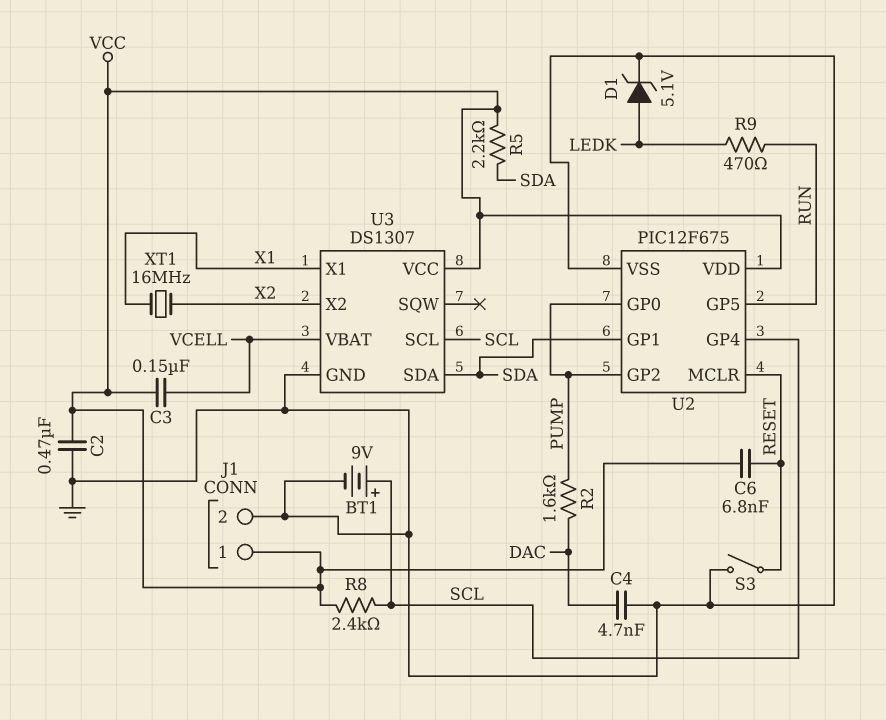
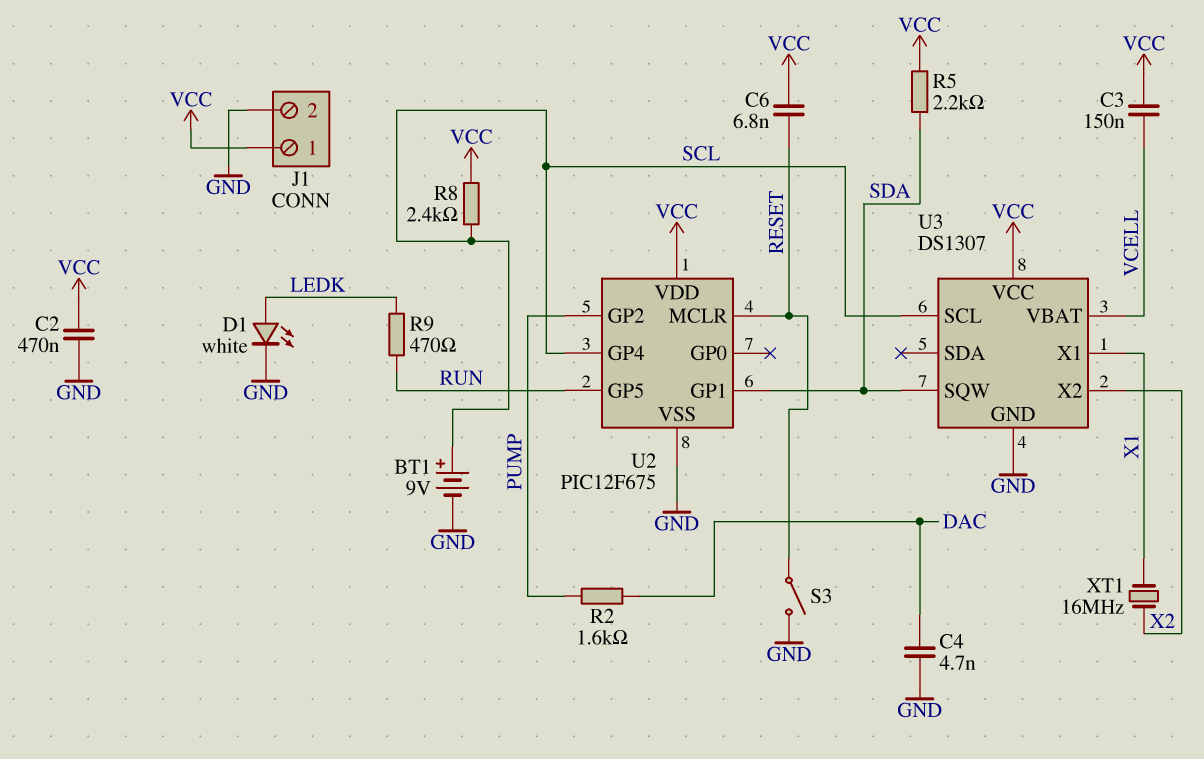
D1: zener 5.1V (A LEDK, K GND) -> LED white (A LEDK, K GND)
U2 pin GP0: PUMP -> none
U3 pin SDA: SDA -> none
U3 pin SQW: none -> SDA

